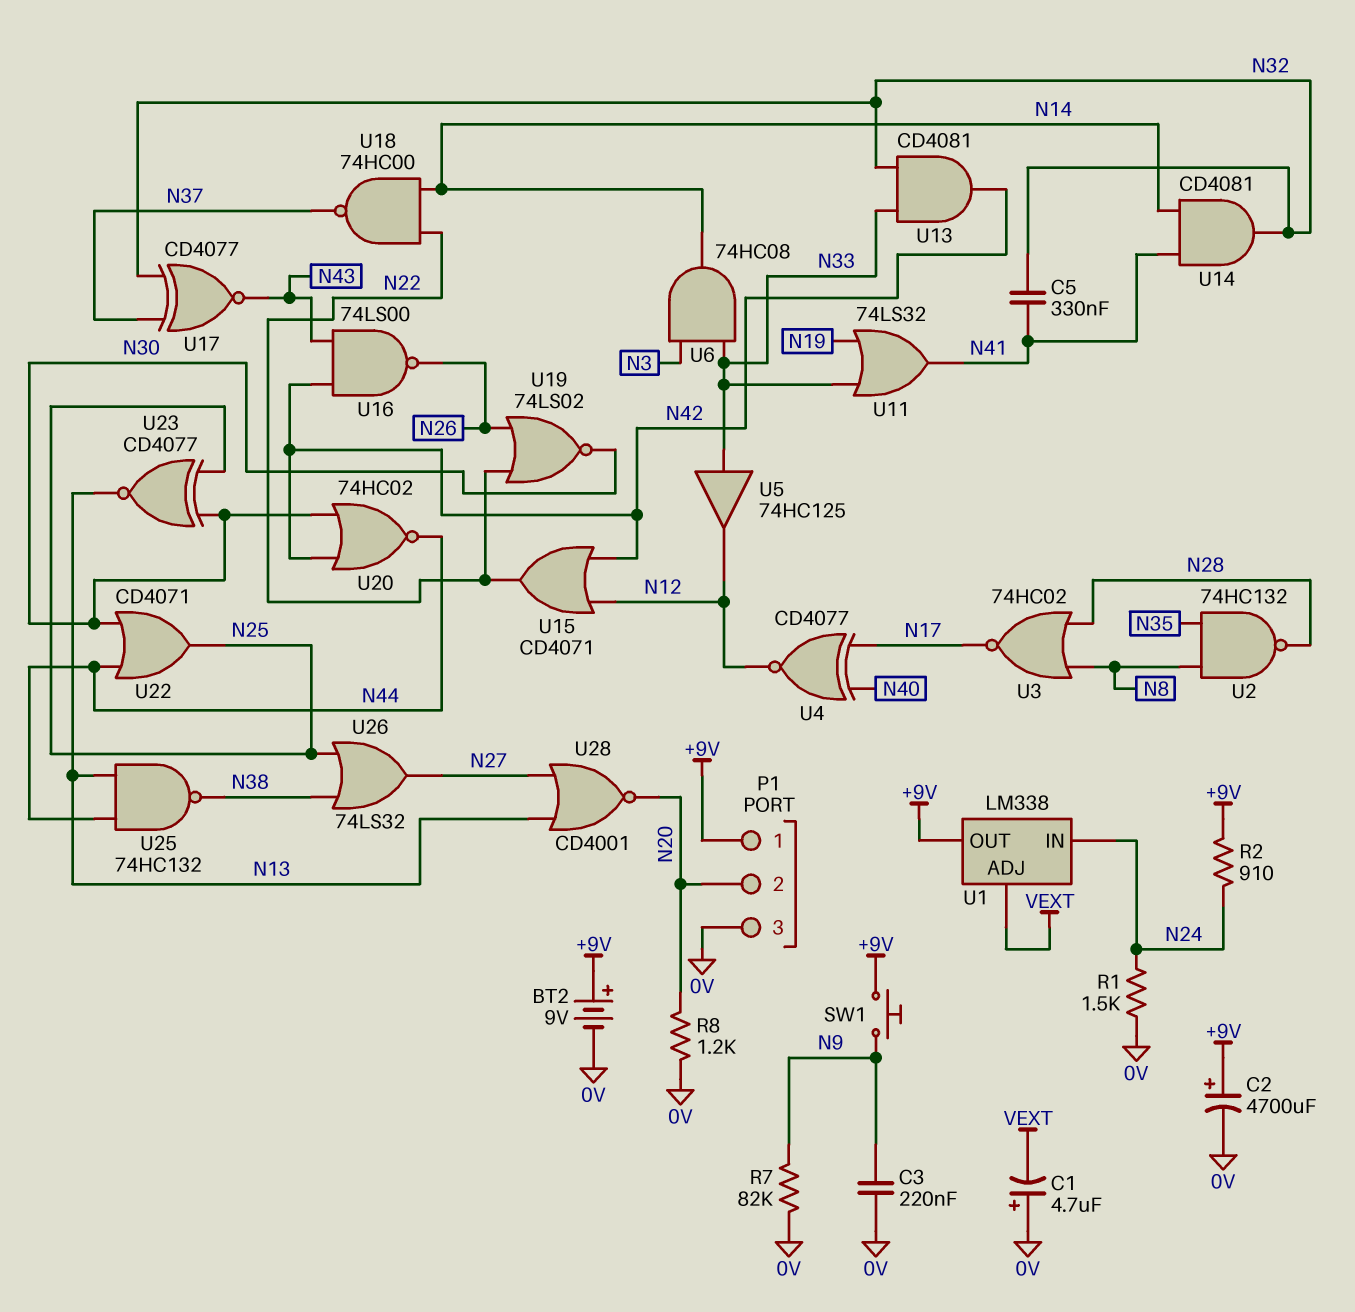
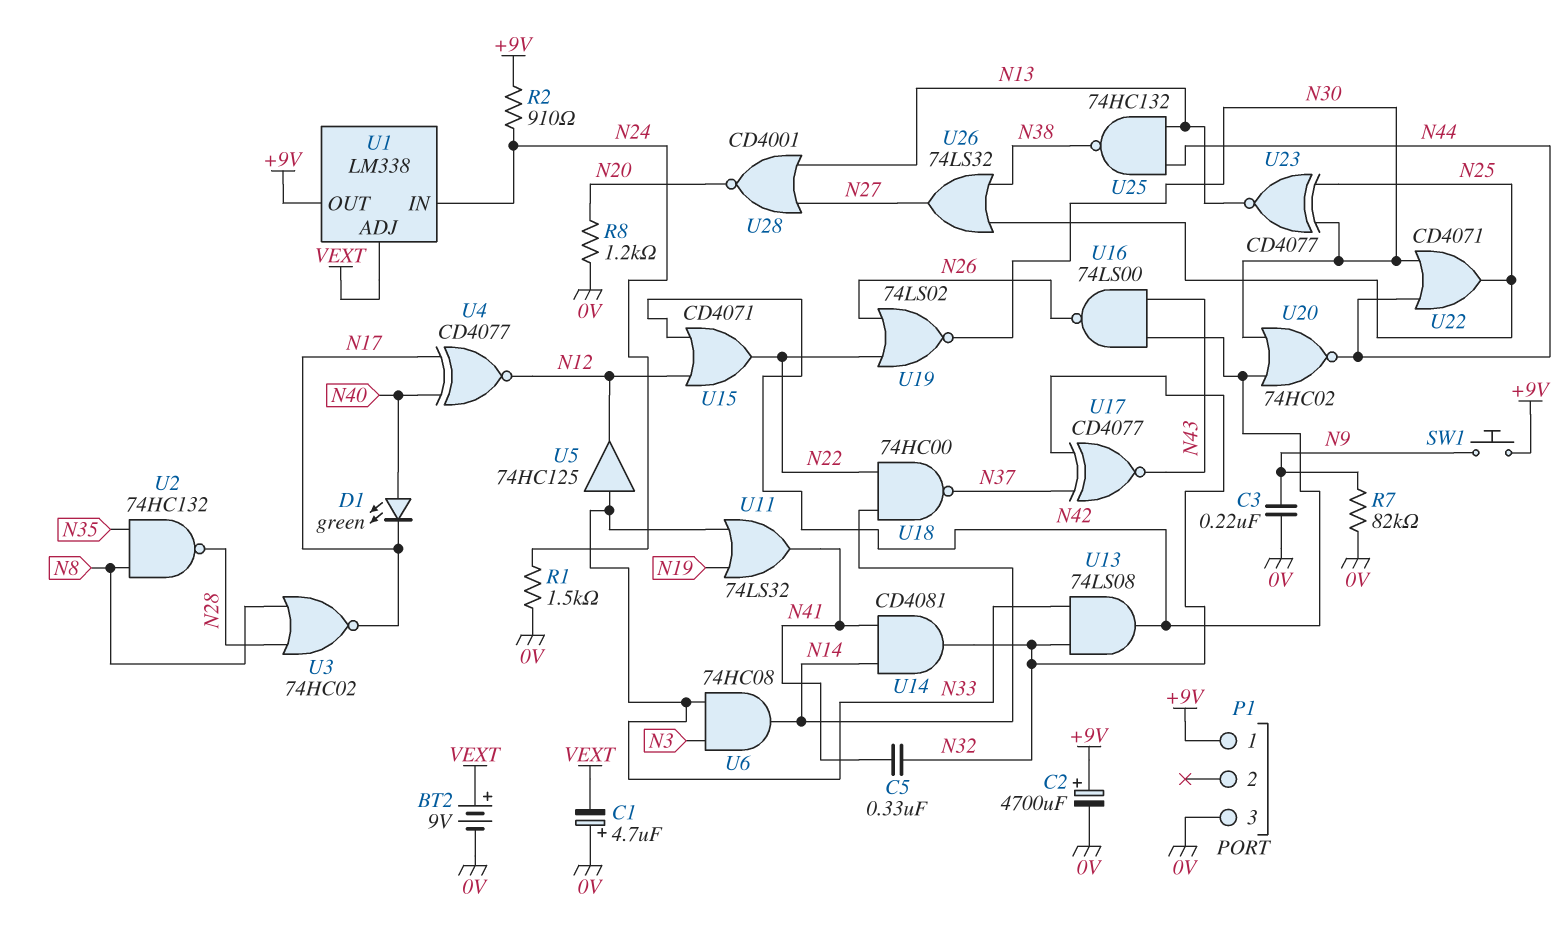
BT2: 9V (plus +9V, minus 0V) -> 9V (plus VEXT, minus 0V)
D1: none -> LED green (A N40, K N17)
P1 pin 2: N20 -> none
U13: AND CD4081 (in N32, in N33, out N42) -> AND 74LS08 (in N32, in N33, out N42)

